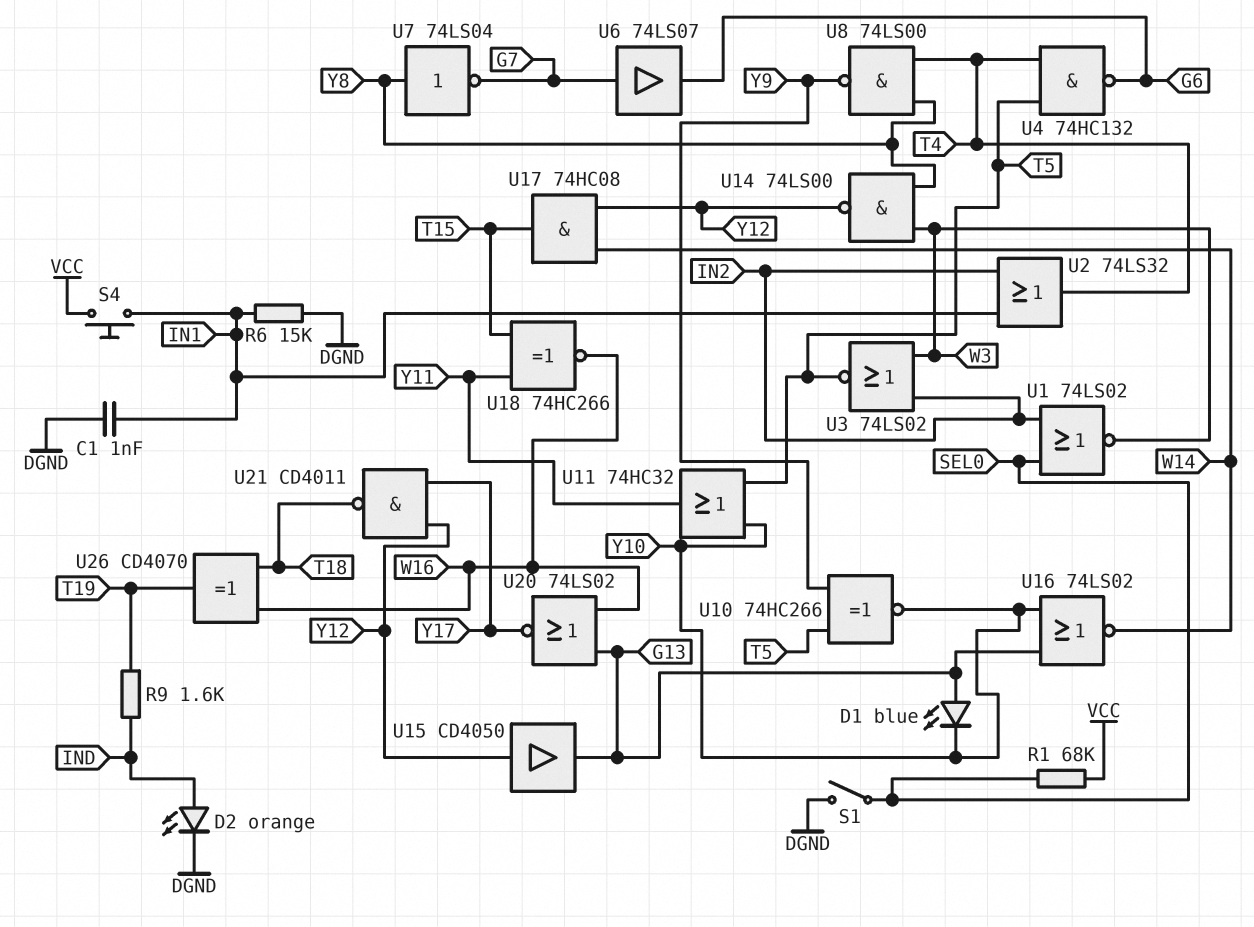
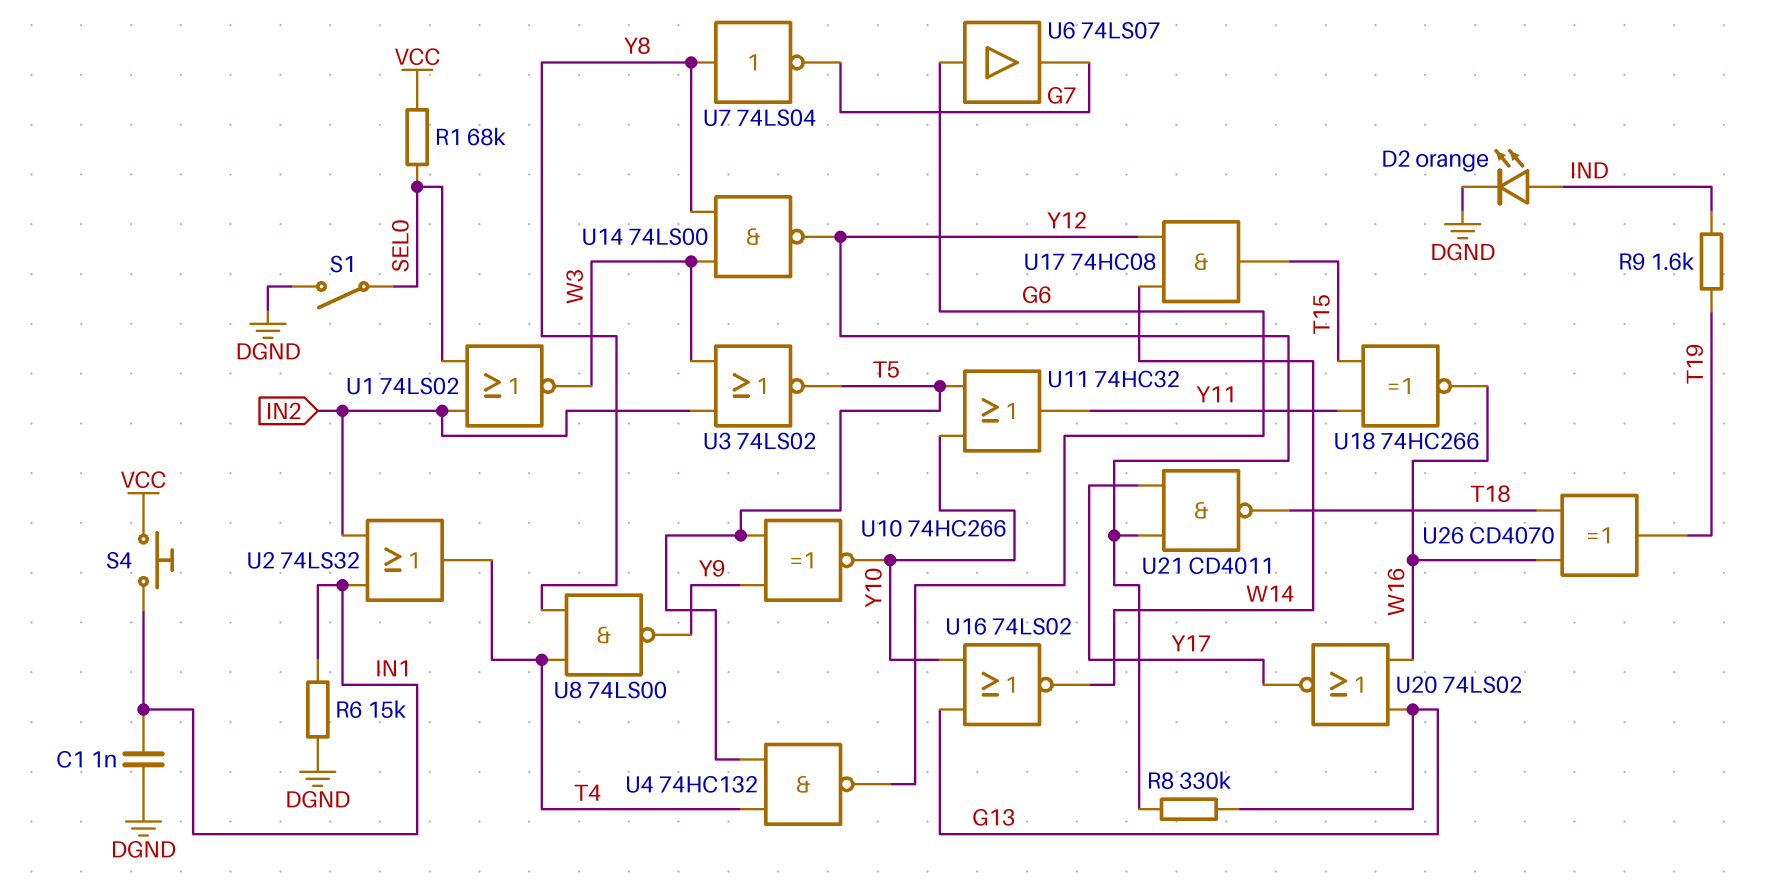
D1: LED blue (A G13, K Y10) -> none
R8: none -> 330k (G13, Y12)
U6: buffer 74LS07 (in G7, out G6) -> buffer 74LS07 (in G6, out G7)
U15: buffer CD4050 (in Y12, out G13) -> none

